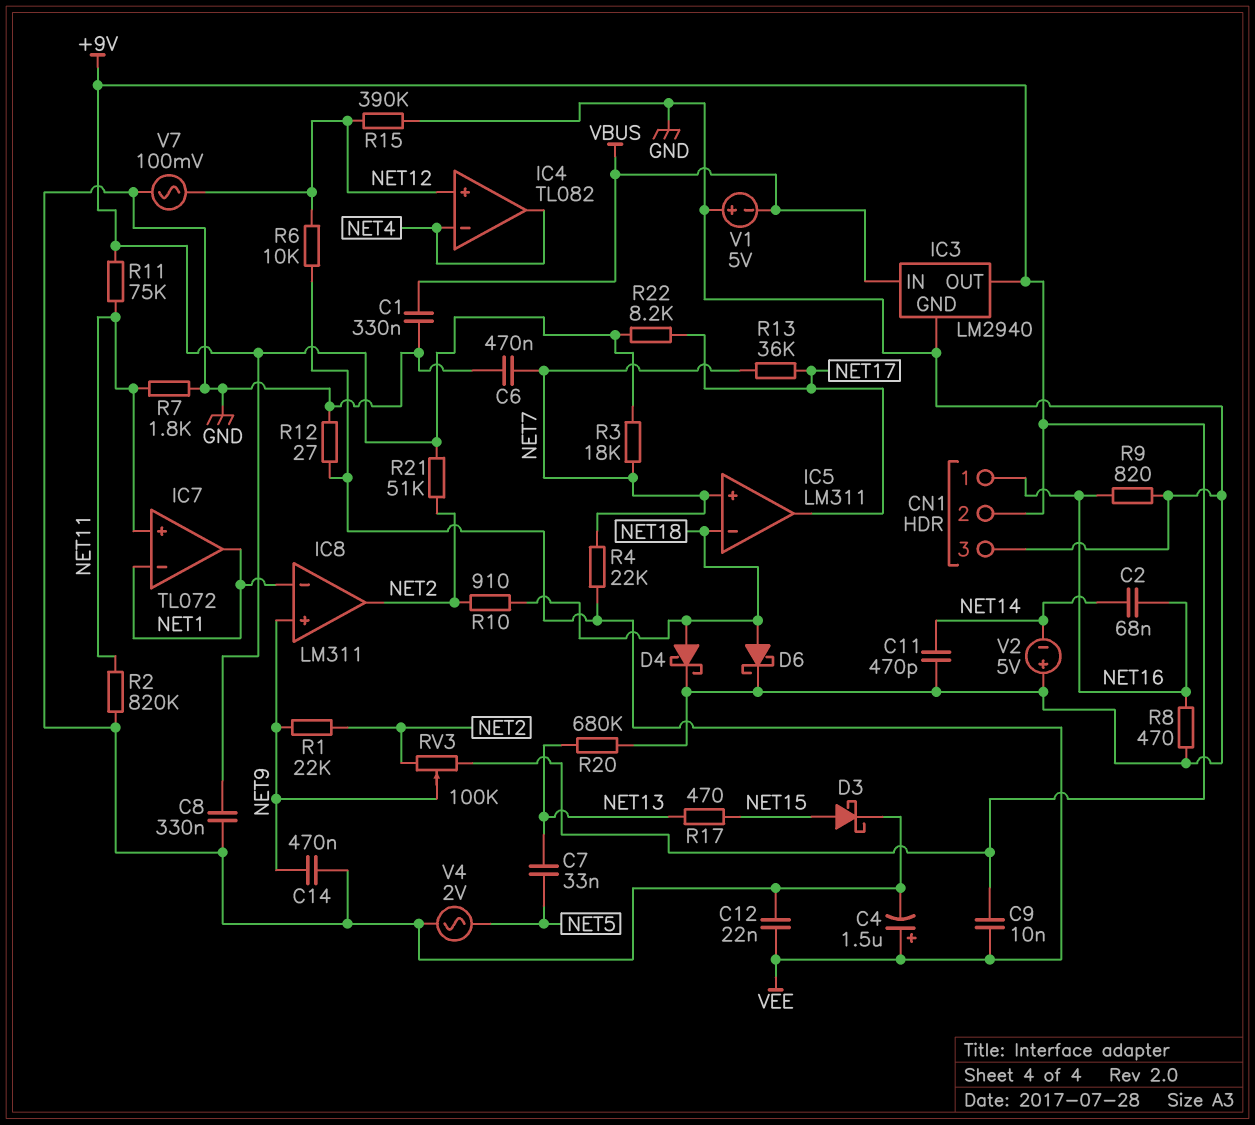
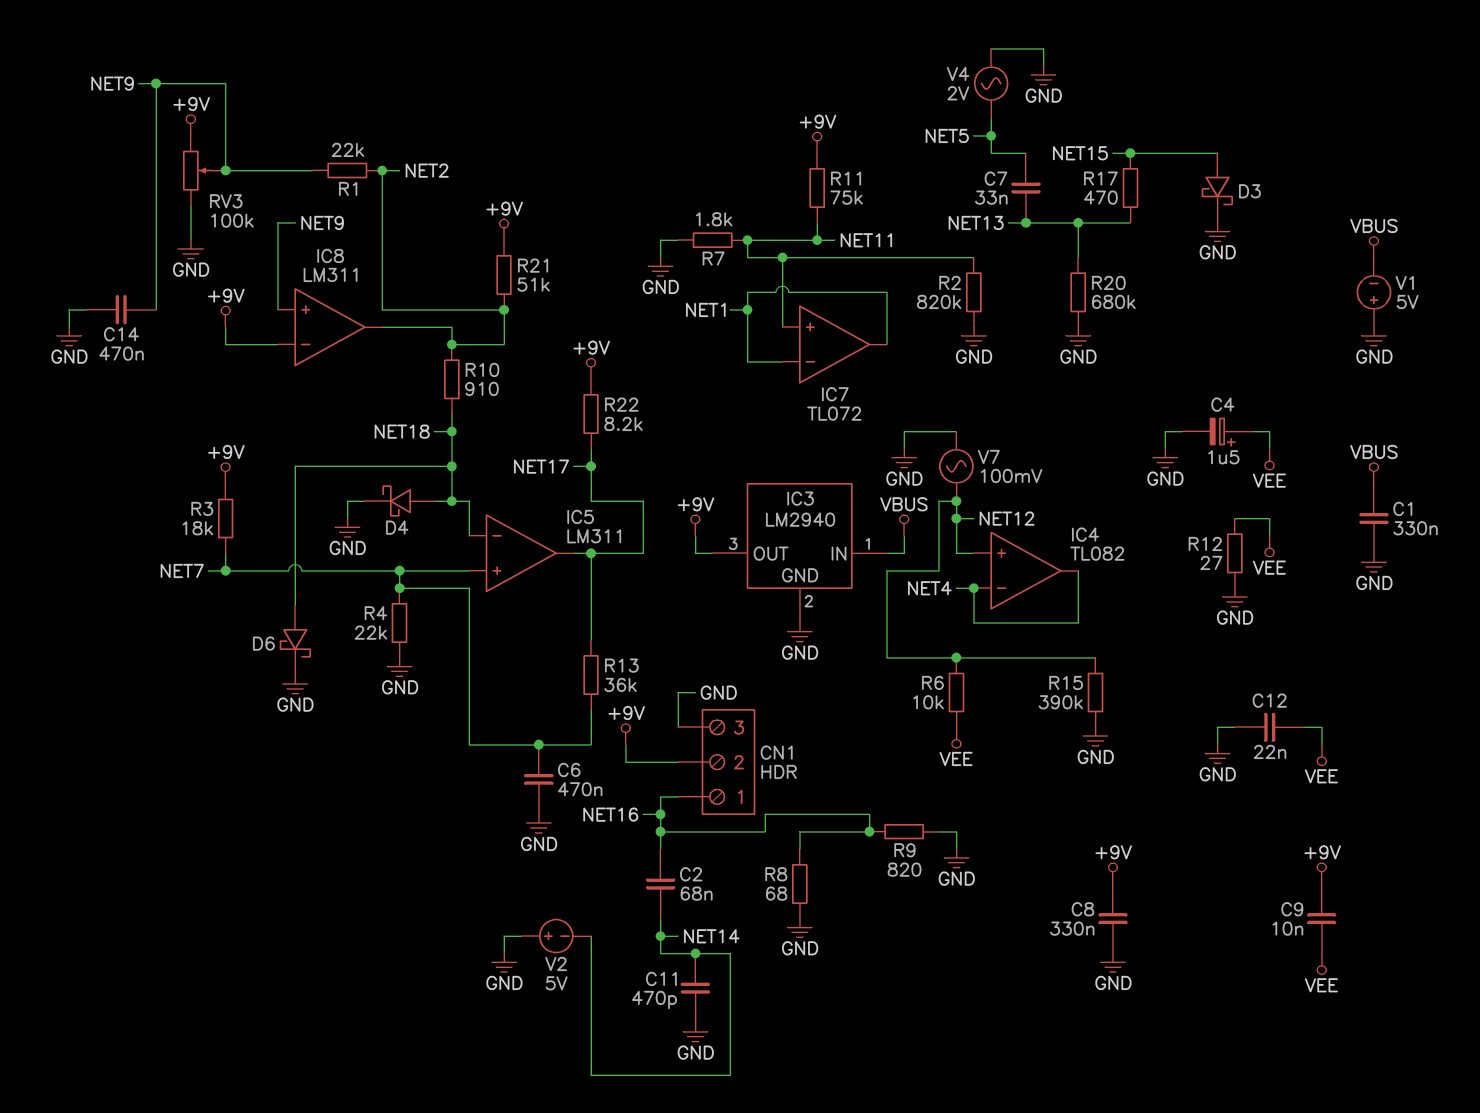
IC8 pin in-: NET1 -> +9V
R4: 22k (NET7, VEE) -> 22k (GND, NET7)
R8: 470 (GND, NET16) -> 68 (GND, NET16)
RV3: 100k (+9V, NET2, wiper NET9) -> 100k (+9V, GND, wiper NET9)

